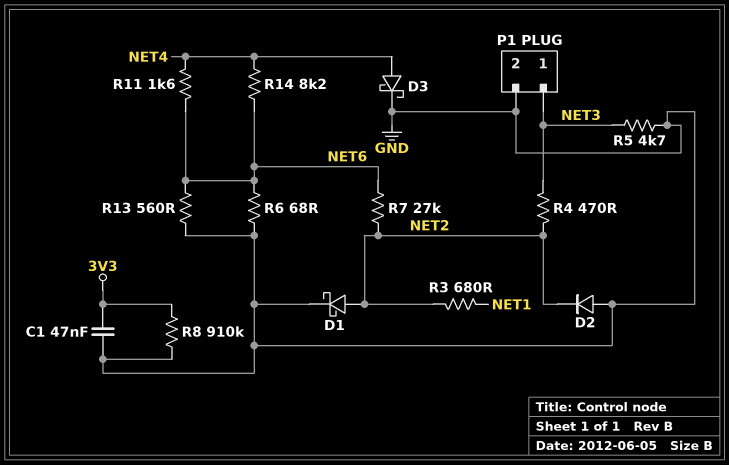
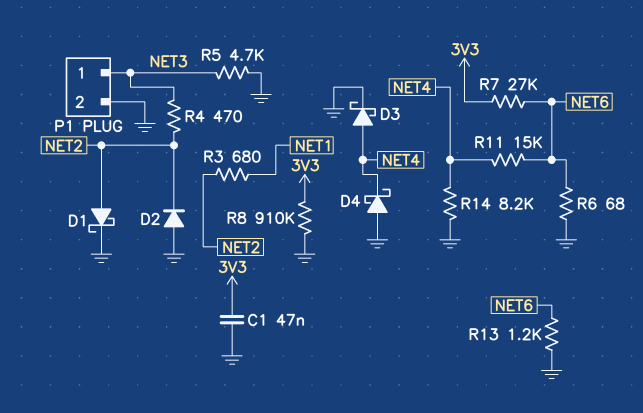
D4: none -> schottky (A GND, K NET4)
R7: 27k (NET2, NET6) -> 27k (3V3, NET6)
R11: 1.6k (NET4, NET6) -> 15k (NET4, NET6)
R13: 560 (GND, NET6) -> 1.2k (GND, NET6)
R14: 8.2k (NET4, NET6) -> 8.2k (GND, NET4)

